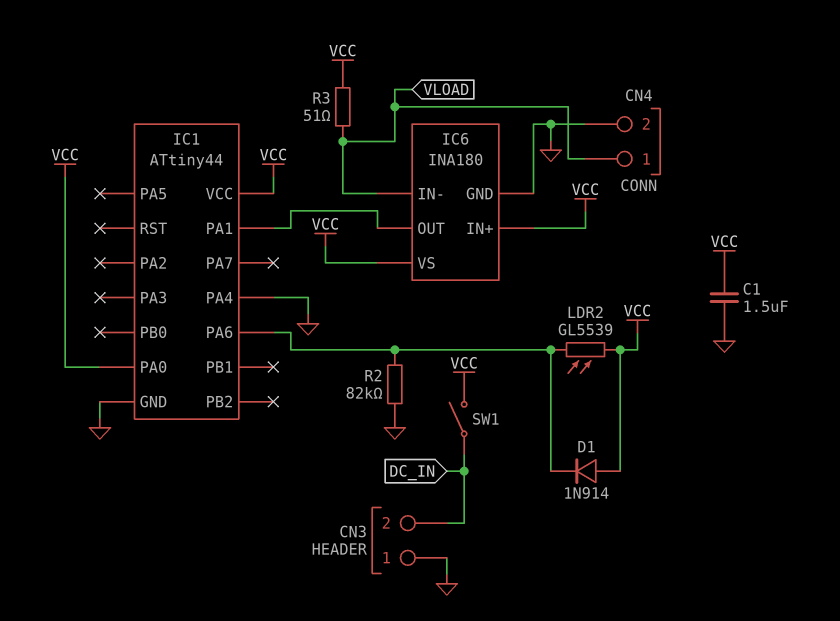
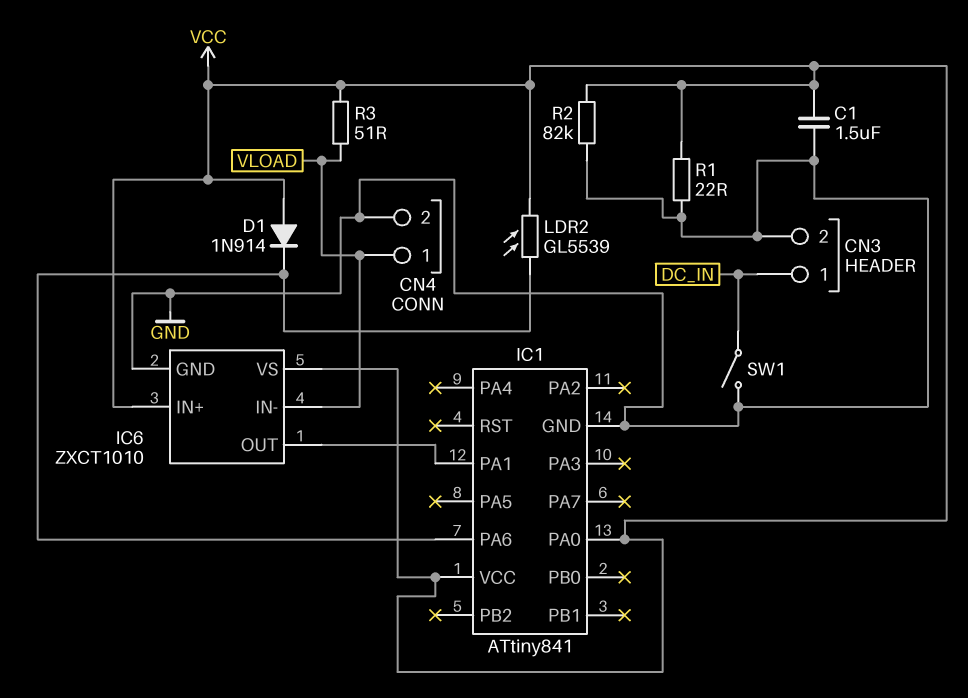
CN3 pin 1: GND -> DC_IN
CN3 pin 2: DC_IN -> GND
IC1: ATtiny44 -> ATtiny841
IC1 pin PA4: GND -> none
IC6: INA180 -> ZXCT1010
R1: none -> 22 (GND, VCC)
R2: 82k (GND, IC1/PA6) -> 82k (GND, VCC)
SW1: switch (DC_IN, VCC) -> switch (DC_IN, GND)

